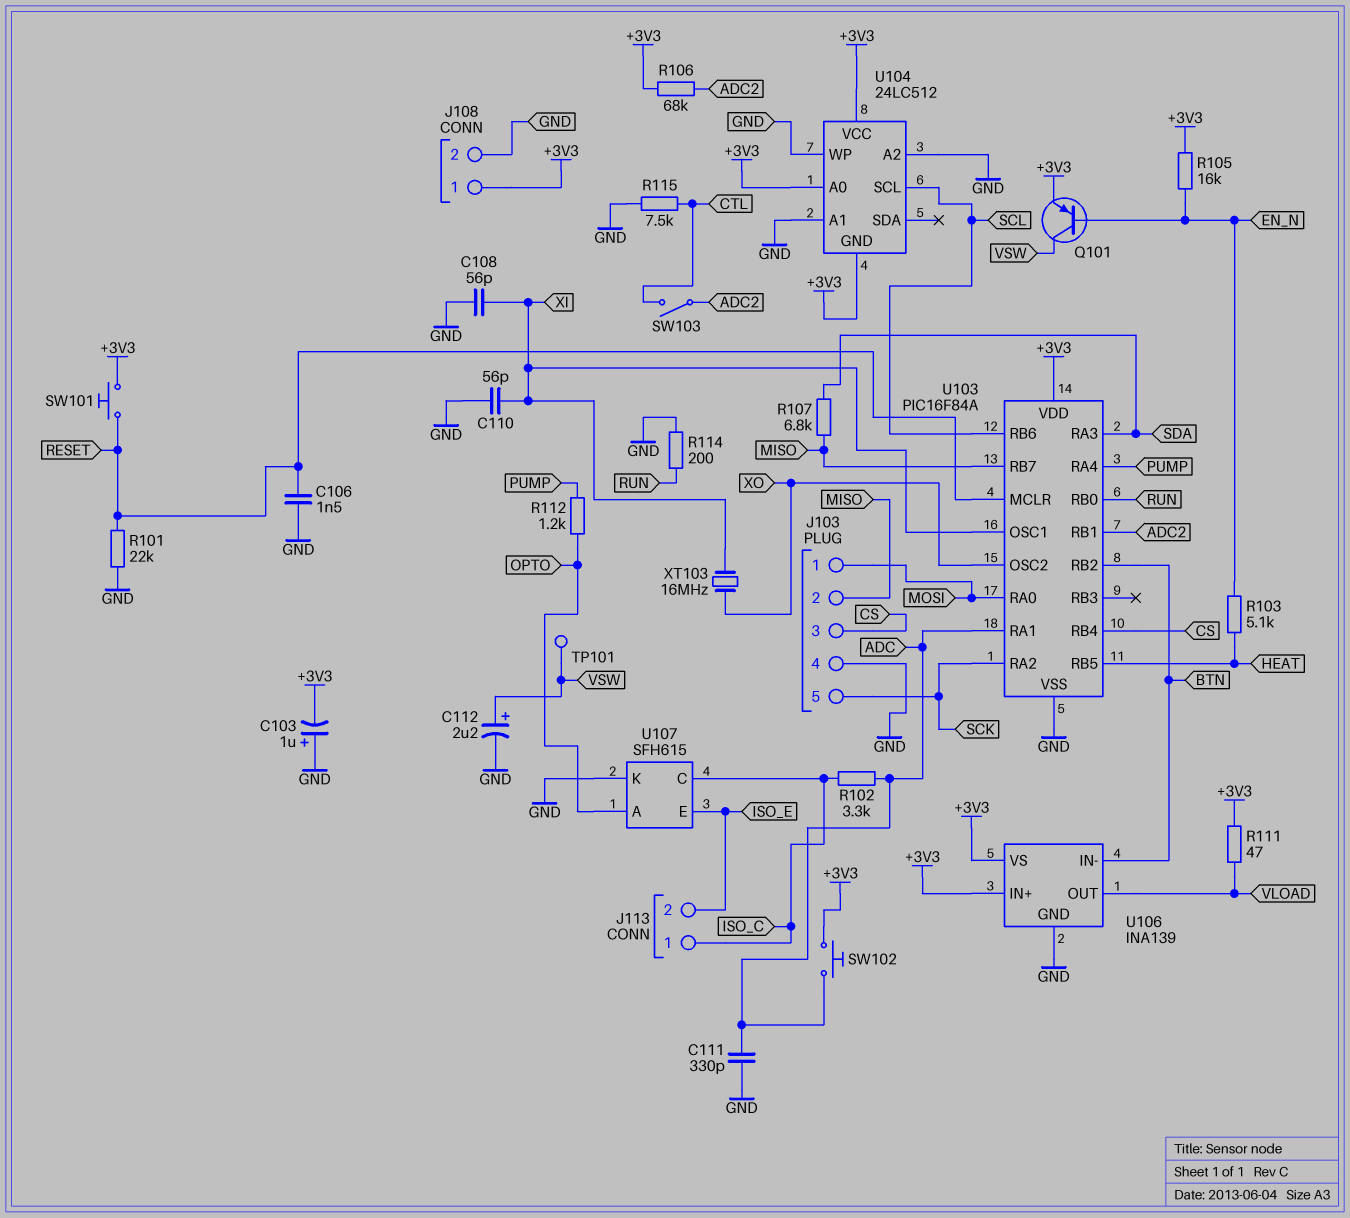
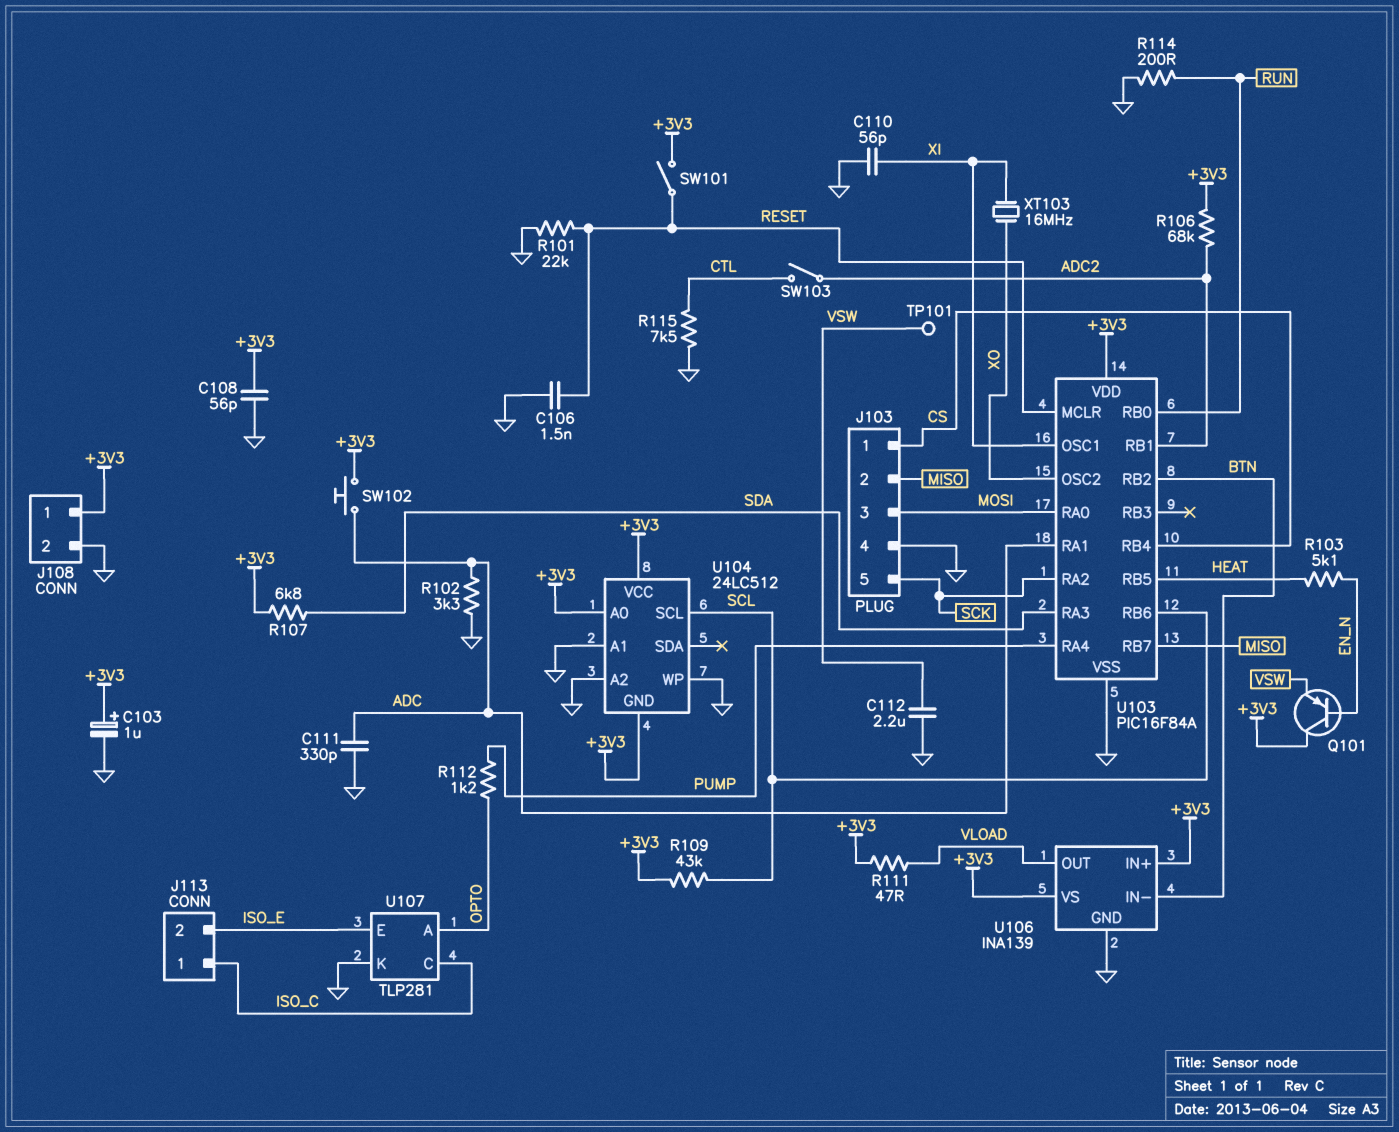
C103: 1uF (plus GND, minus +3V3) -> 1uF (plus +3V3, minus GND)
C108: 56pF (GND, XI) -> 56pF (+3V3, GND)
C112: 2.2uF (plus VSW, minus GND) -> 2.2uF (GND, VSW)
J103 pin 1: MOSI -> CS
J103 pin 3: CS -> MOSI
Q101: PNP (B EN_N, C VSW, E +3V3) -> PNP (B EN_N, C +3V3, E VSW)
R102: 3.3k (ADC, ISO_C) -> 3.3k (ADC, GND)
R105: 16k (+3V3, EN_N) -> none
R107: 6.8k (MISO, SDA) -> 6.8k (+3V3, SDA)
R109: none -> 43k (+3V3, SCL)
SW101: button (+3V3, RESET) -> switch (+3V3, RESET)
U107: SFH615 -> TLP281

